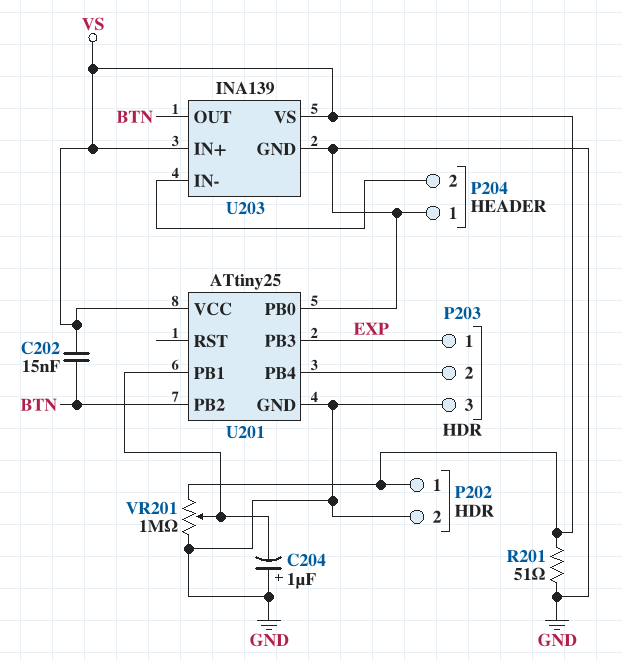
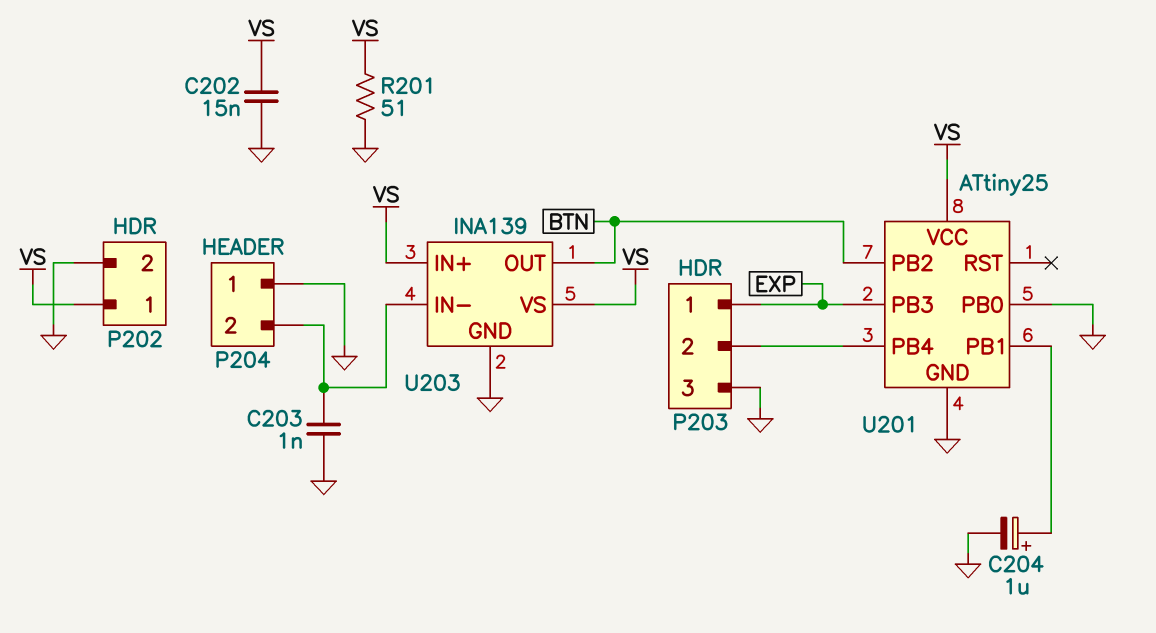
C202: 15nF (BTN, VS) -> 15nF (GND, VS)
C203: none -> 1nF (GND, P204/2)
C204: 1uF (plus GND, minus U201/PB1) -> 1uF (plus U201/PB1, minus GND)
VR201: 1M (GND, VS, wiper U201/PB1) -> none

